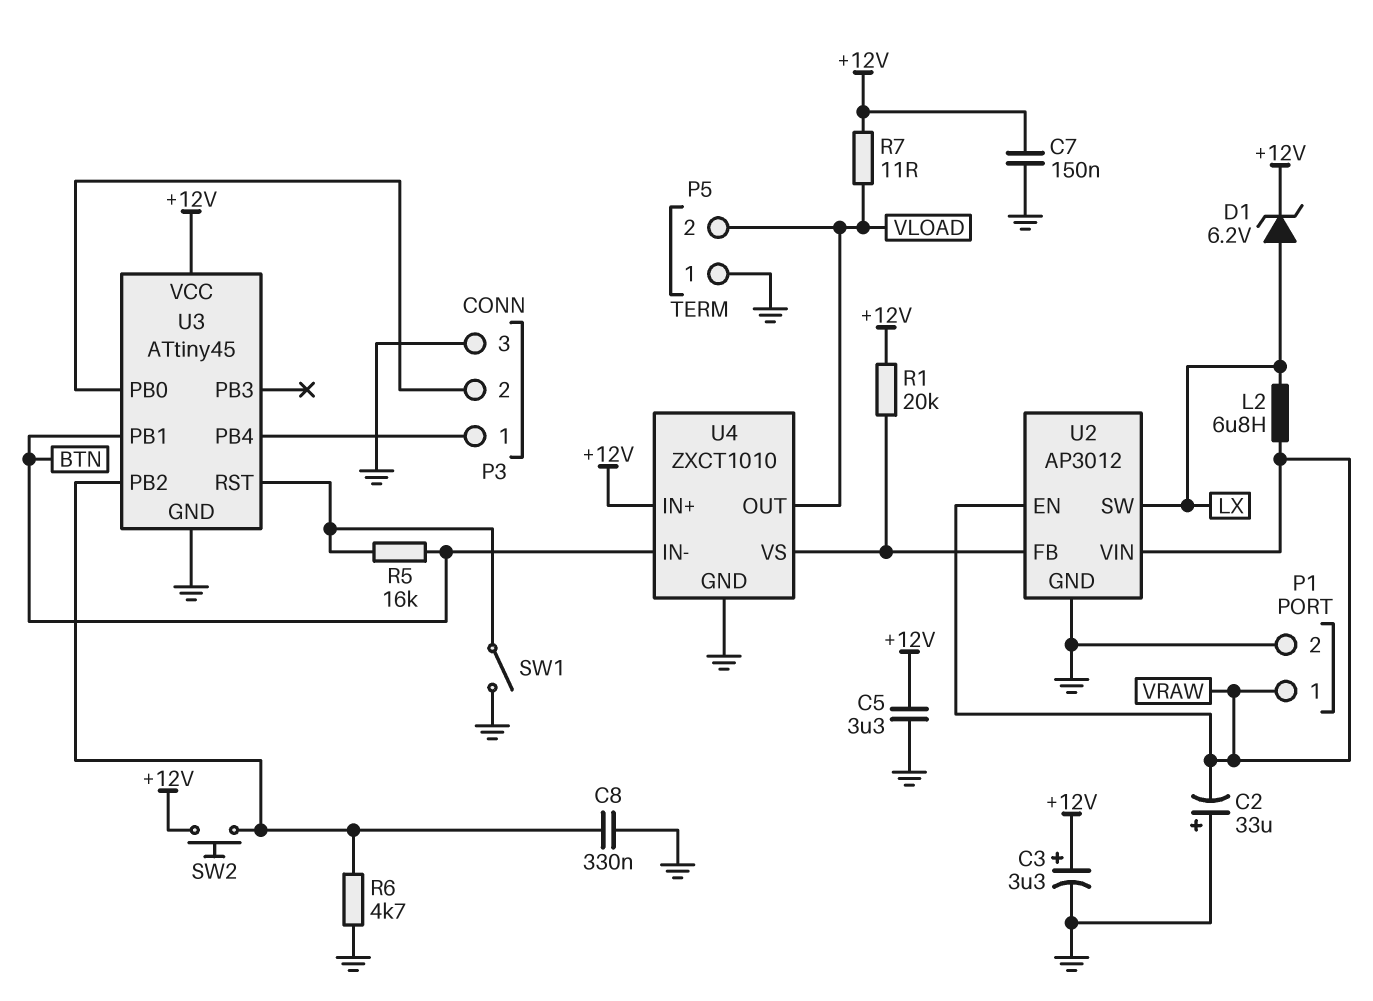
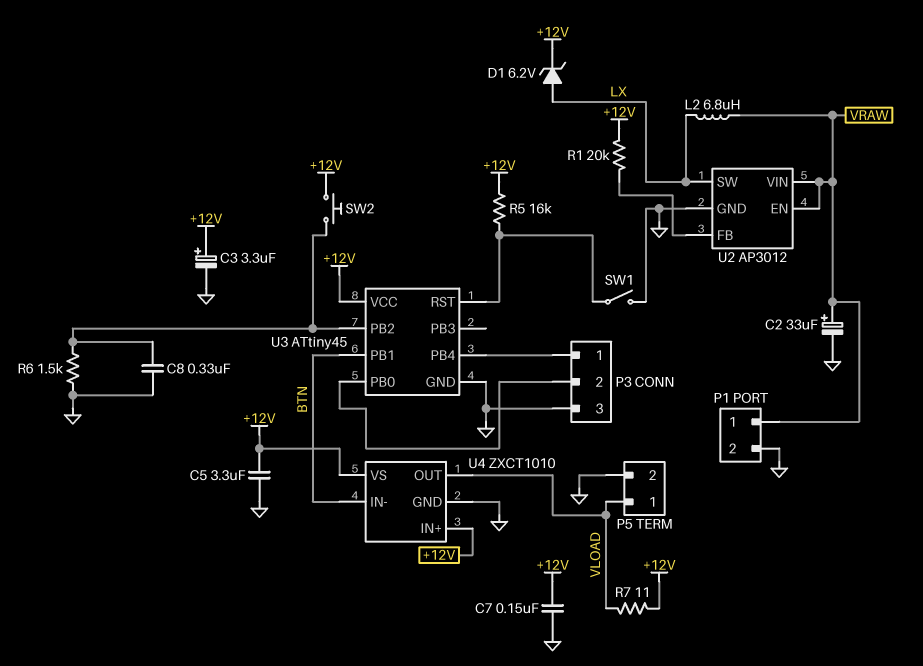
C2: 33uF (plus GND, minus VRAW) -> 33uF (plus VRAW, minus GND)
P5 pin 1: GND -> VLOAD
P5 pin 2: VLOAD -> GND
R5: 16k (BTN, U3/RST) -> 16k (+12V, U3/RST)
R6: 4.7k (GND, U3/PB2) -> 1.5k (GND, U3/PB2)
U4 pin VS: U2/FB -> +12V

